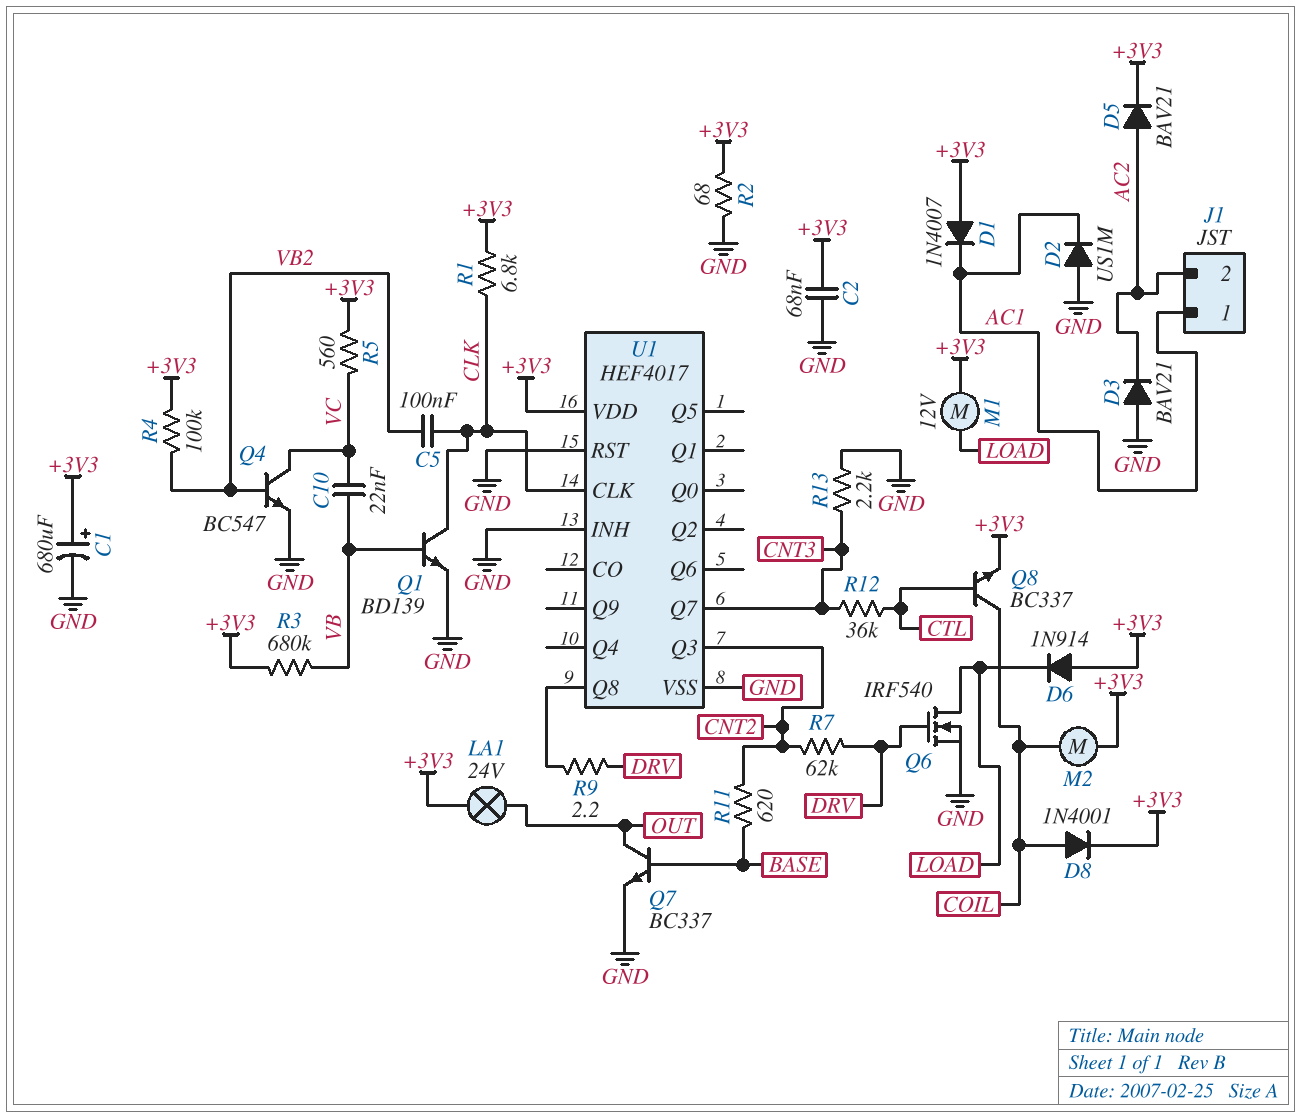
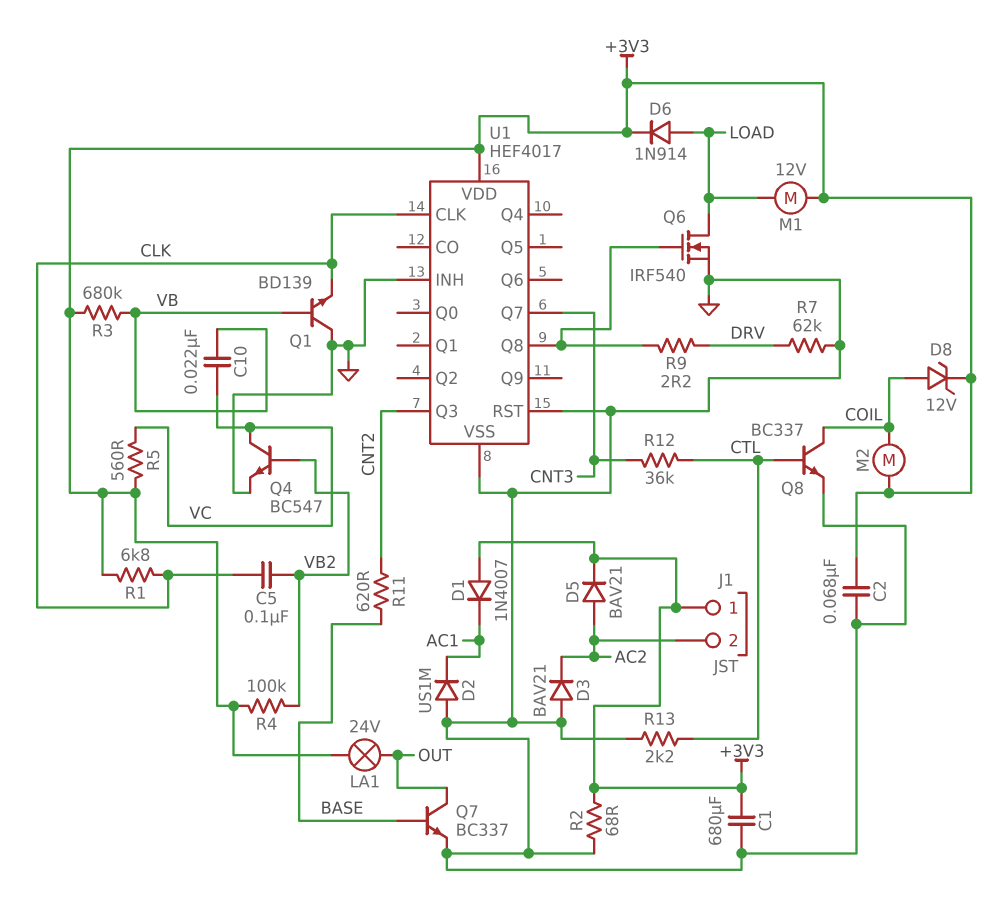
C1: 680uF (plus +3V3, minus GND) -> 680uF (+3V3, GND)
D6: diode 1N914 (A +3V3, K LOAD) -> diode 1N914 (A LOAD, K +3V3)
D8: diode 1N4001 (A COIL, K +3V3) -> zener 12V (A COIL, K +3V3)
J1 pin 1: AC1 -> +3V3
Q1: NPN BD139 (B VB, C CLK, E GND) -> NPN BD139 (B VB, C GND, E CLK)
Q6: NMOS IRF540 (G DRV, D LOAD, S GND) -> NMOS IRF540 (G U1/Q8, D LOAD, S GND)
Q8: NPN BC337 (B CTL, C COIL, E +3V3) -> NPN BC337 (B CTL, C COIL, E GND)
R7: 62k (CNT2, DRV) -> 62k (DRV, GND)
R13: 2.2k (CNT3, GND) -> 2.2k (CTL, GND)

